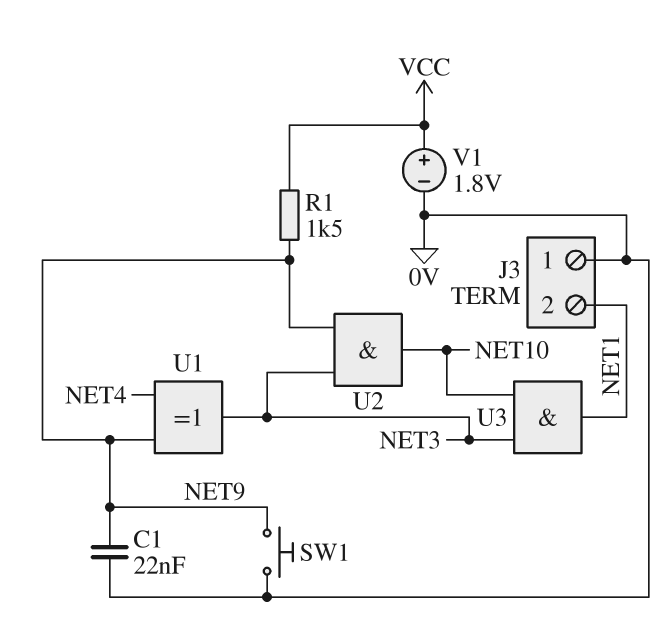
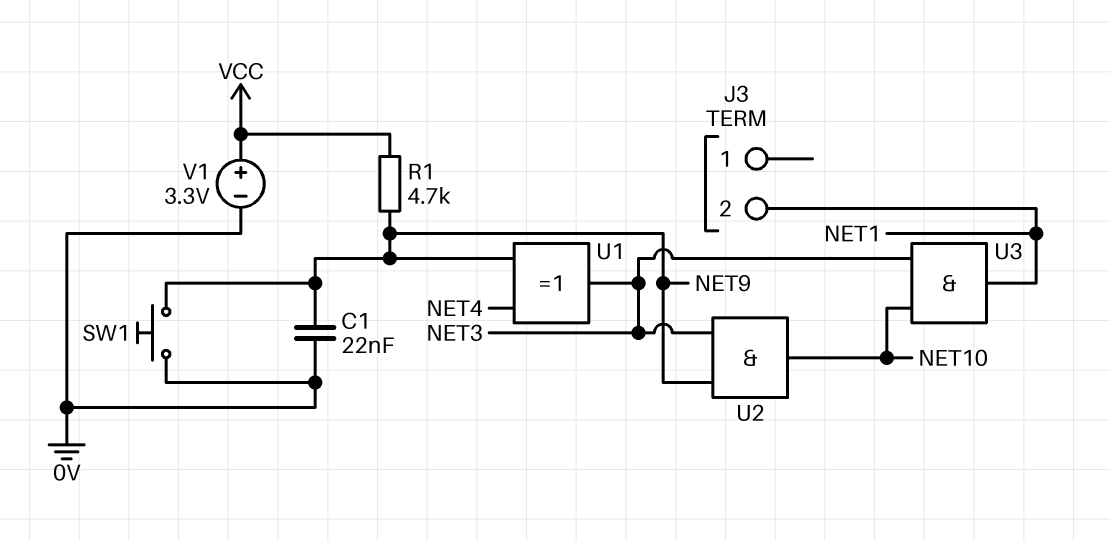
J3 pin 1: 0V -> none
R1: 1.5k (NET9, VCC) -> 4.7k (NET9, VCC)
V1: 1.8V (plus VCC, minus 0V) -> 3.3V (plus VCC, minus 0V)

